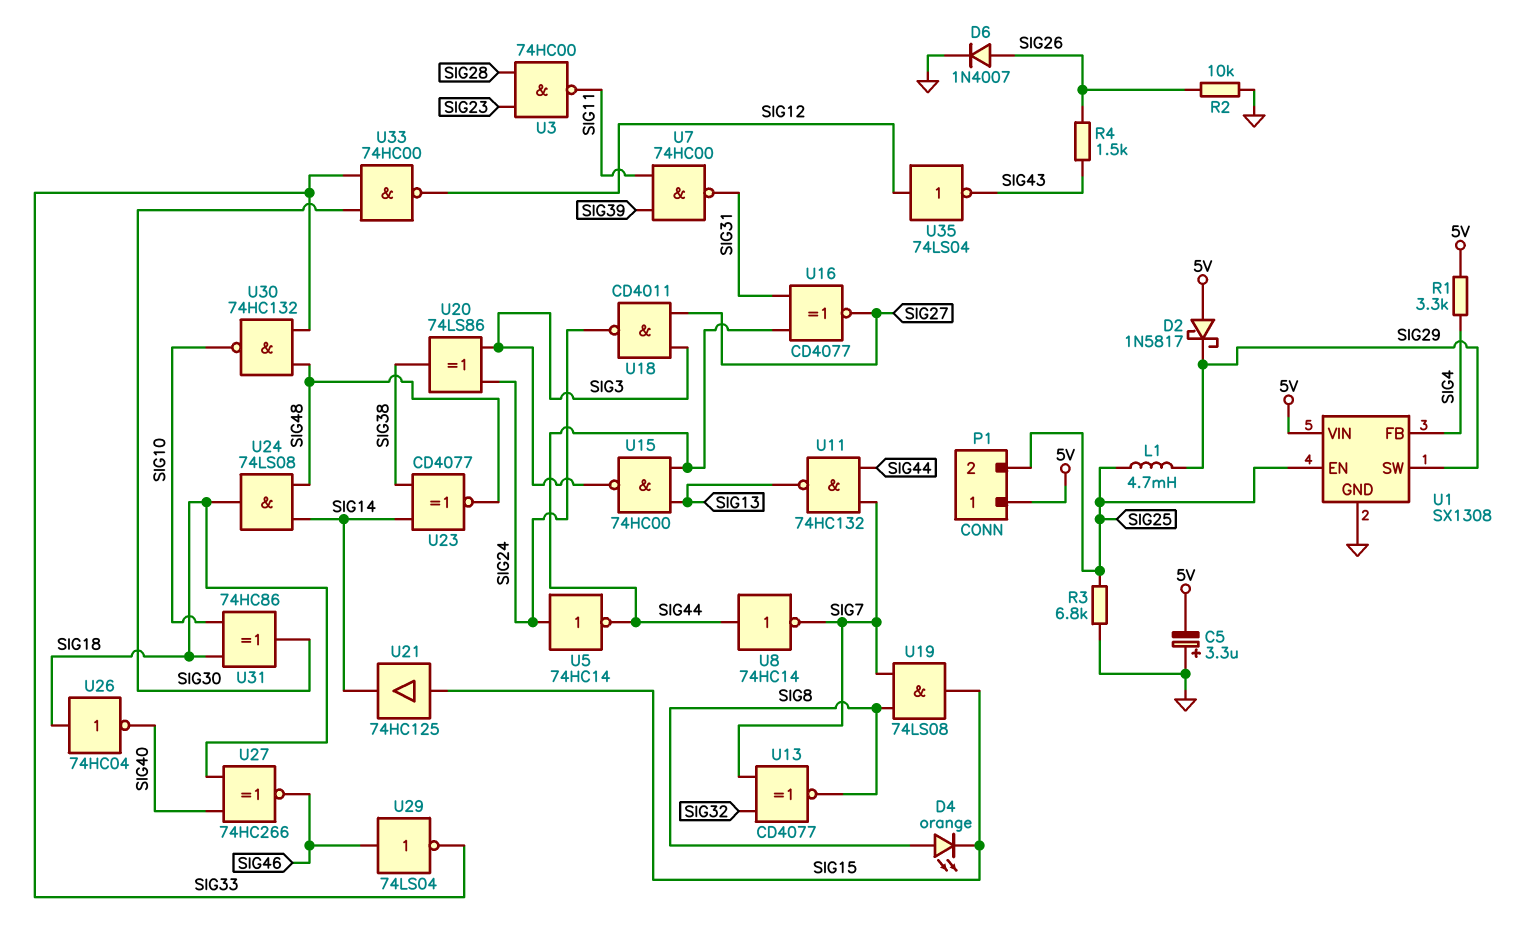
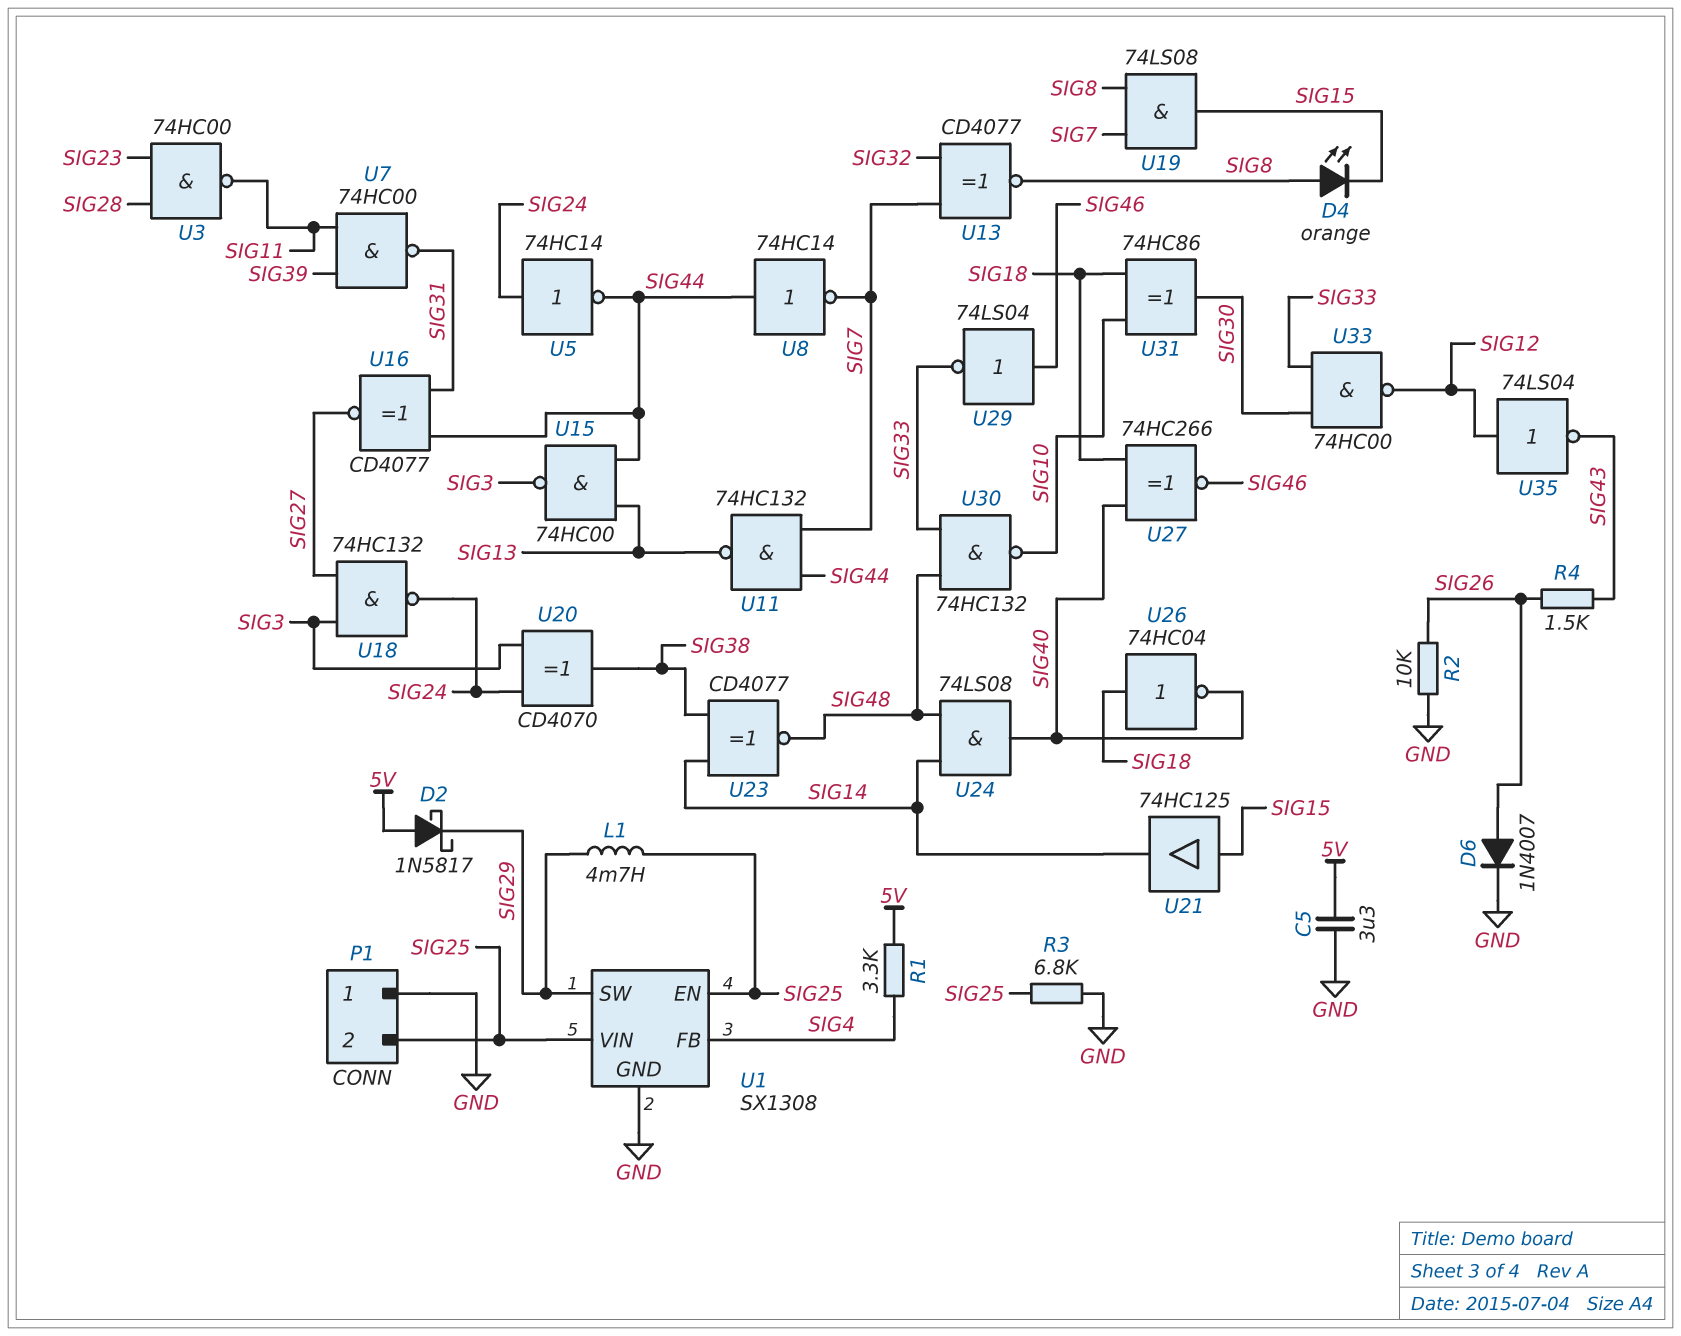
C5: 3.3uF (plus GND, minus 5V) -> 3.3uF (5V, GND)
P1 pin 1: 5V -> GND
U1 pin VIN: 5V -> SIG25
U18: NAND CD4011 (in SIG3, in SIG27, out SIG24) -> NAND 74HC132 (in SIG3, in SIG27, out SIG24)
U20: XOR 74LS86 (in SIG3, in SIG24, out SIG38) -> XOR CD4070 (in SIG3, in SIG24, out SIG38)
U24: AND 74LS08 (in SIG14, in SIG48, out SIG18) -> AND 74LS08 (in SIG14, in SIG48, out SIG40)

